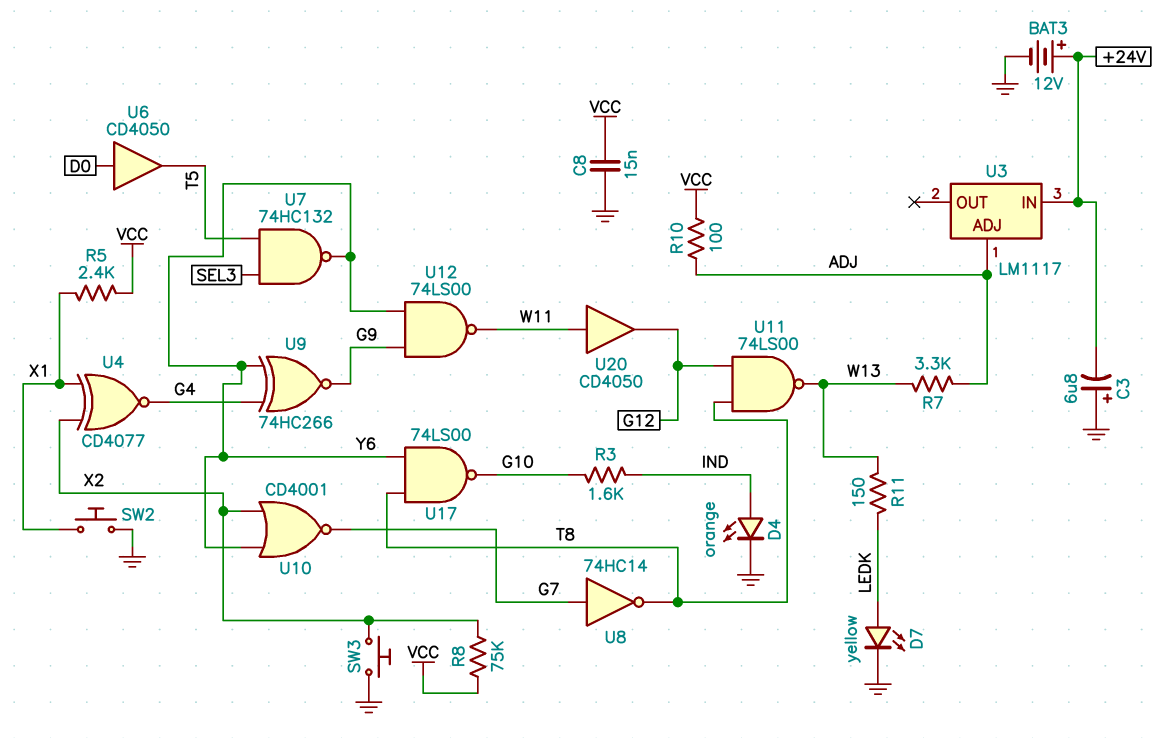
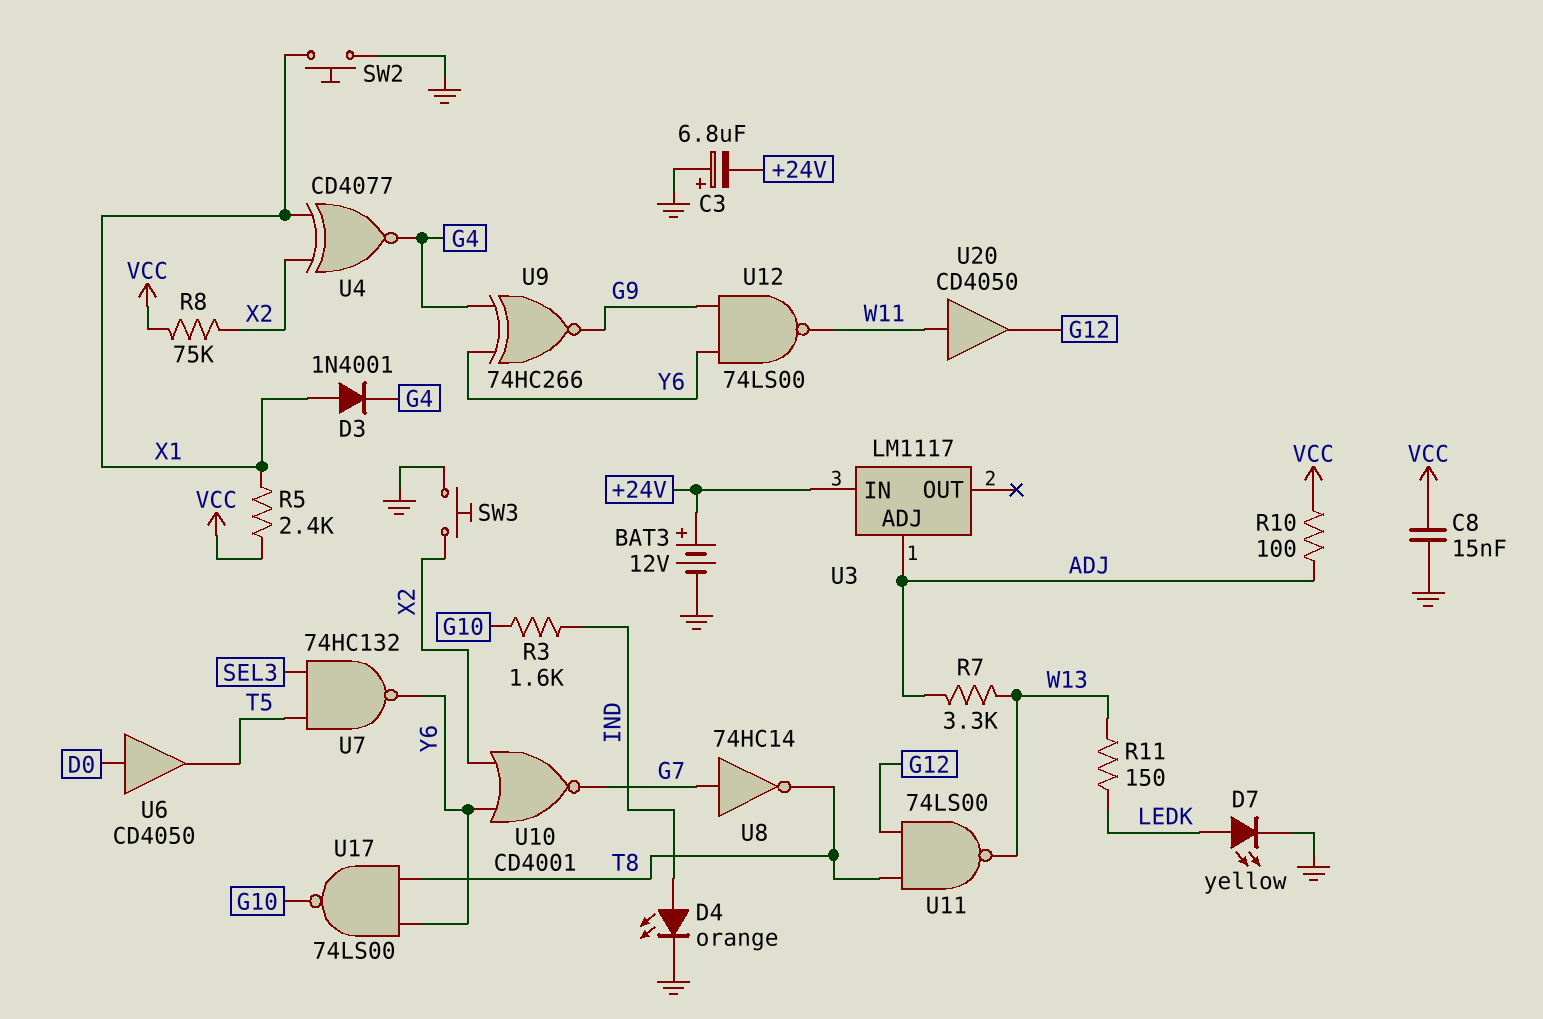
D3: none -> diode 1N4001 (A X1, K G4)

